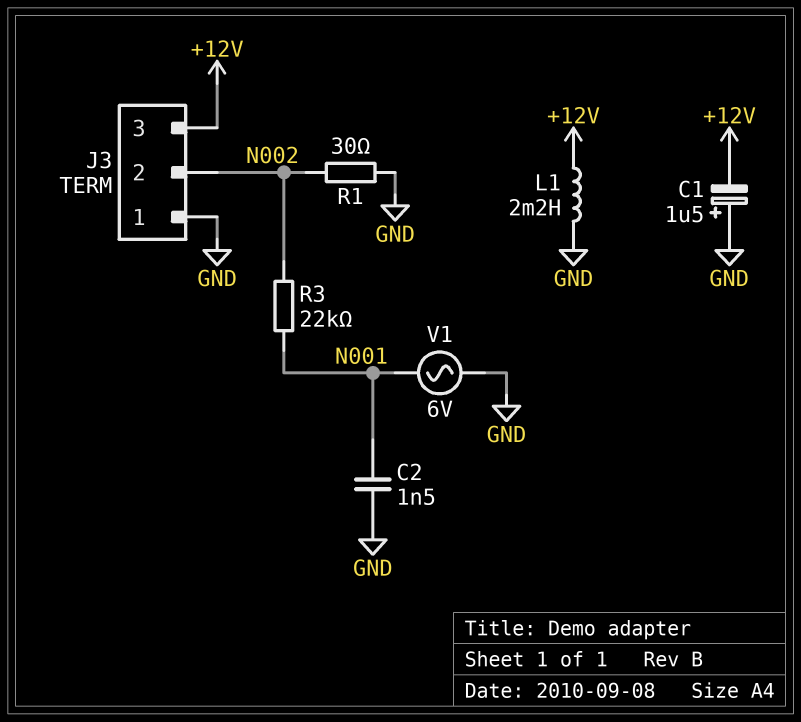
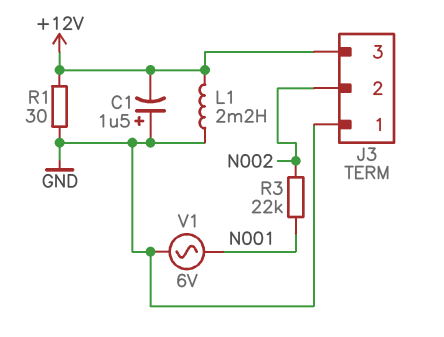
C2: 1.5nF (GND, N001) -> none
R1: 30 (GND, N002) -> 30 (+12V, GND)

